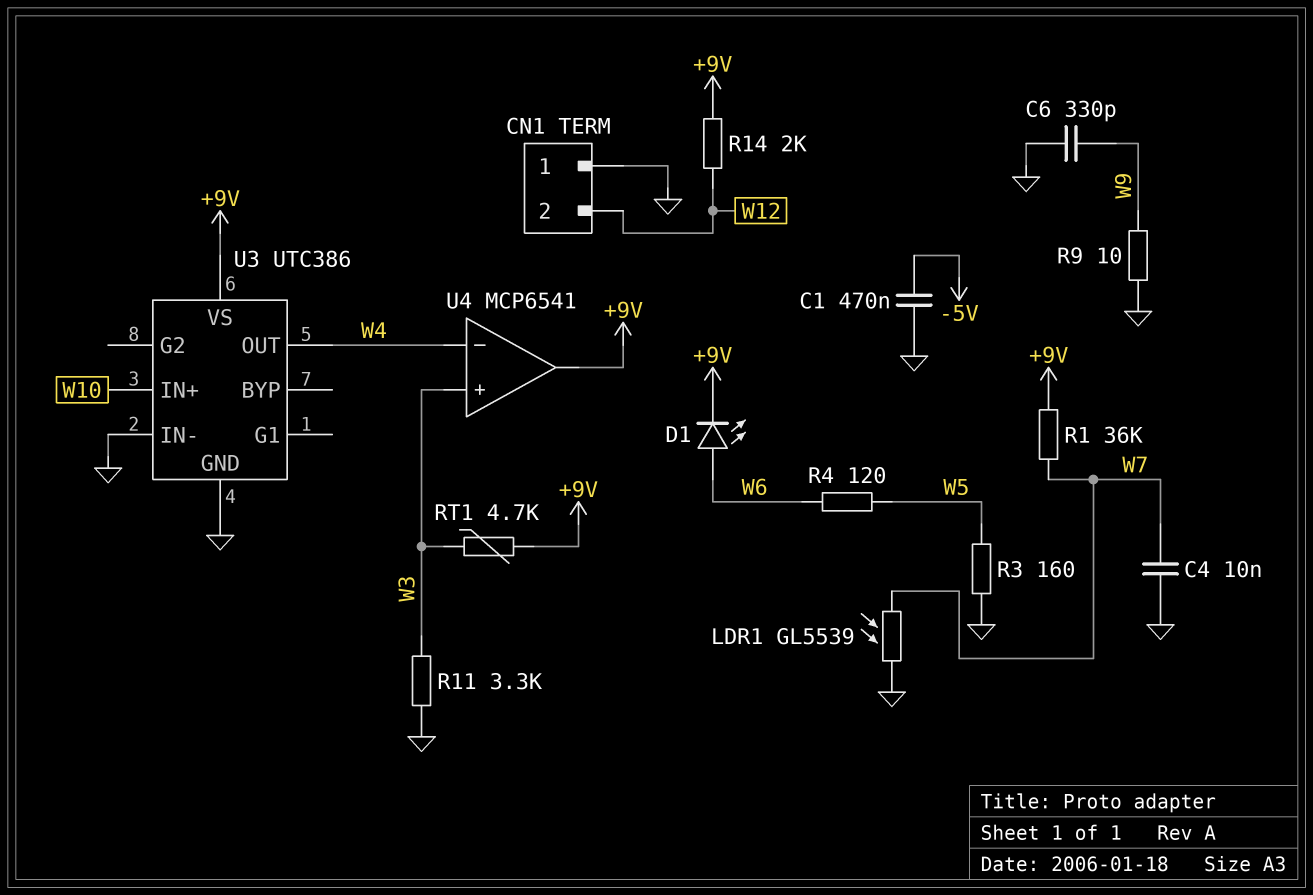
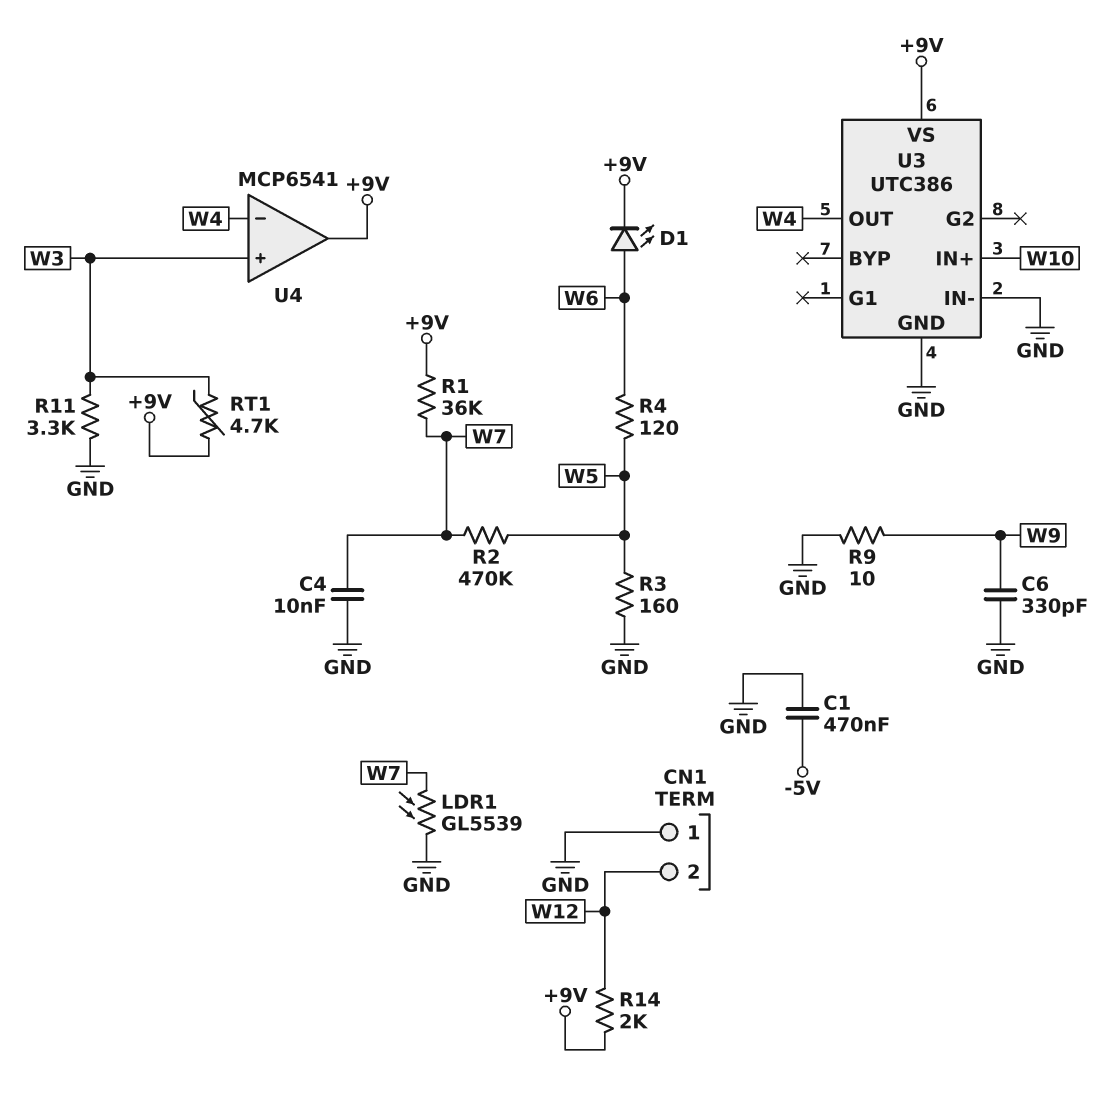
R2: none -> 470k (W5, W7)

